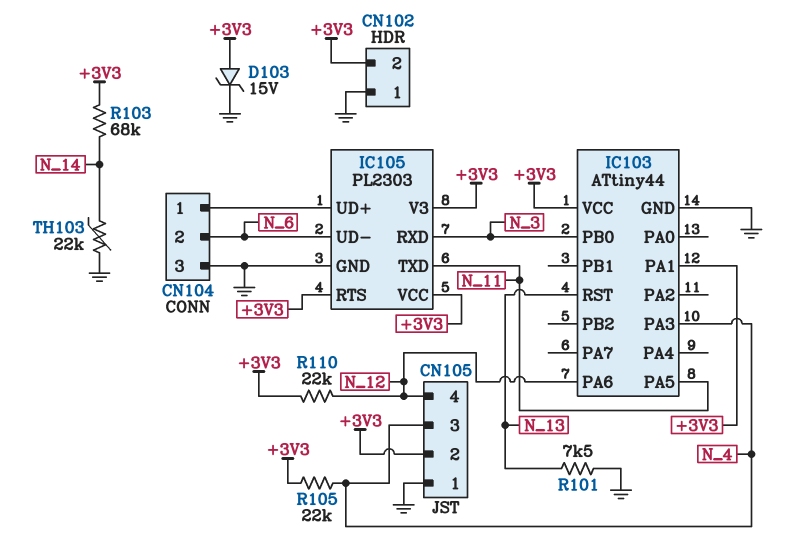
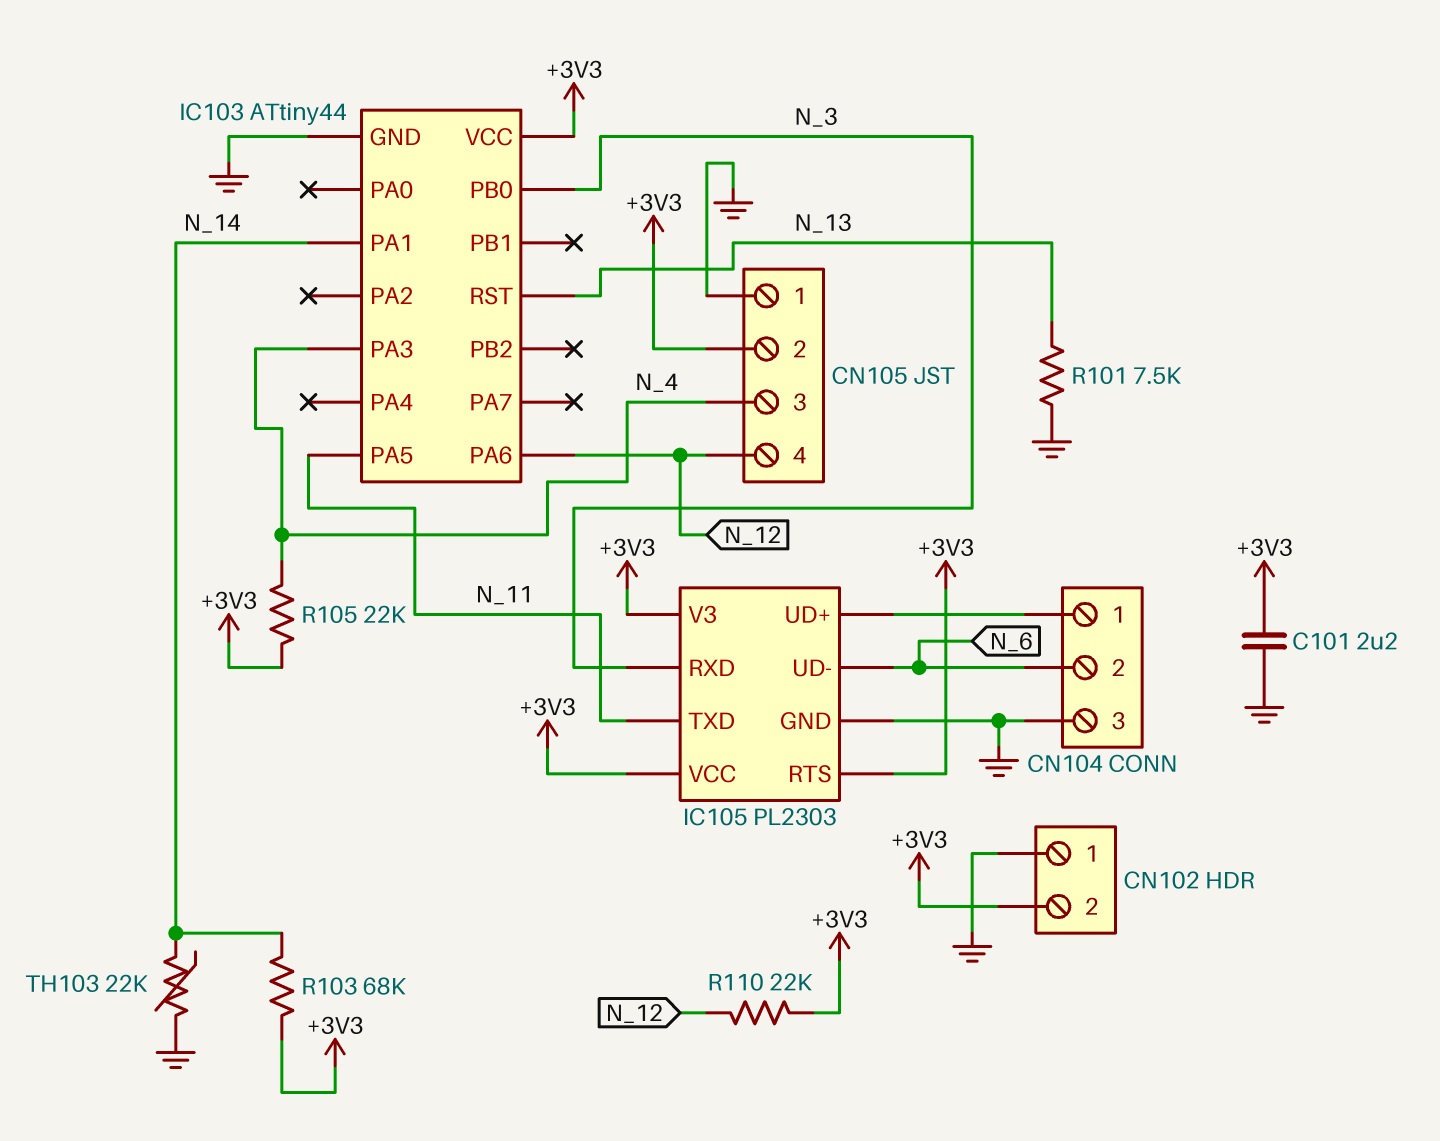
C101: none -> 2.2uF (+3V3, GND)
D103: zener 15V (A +3V3, K GND) -> none
IC103 pin PA1: +3V3 -> N_14

